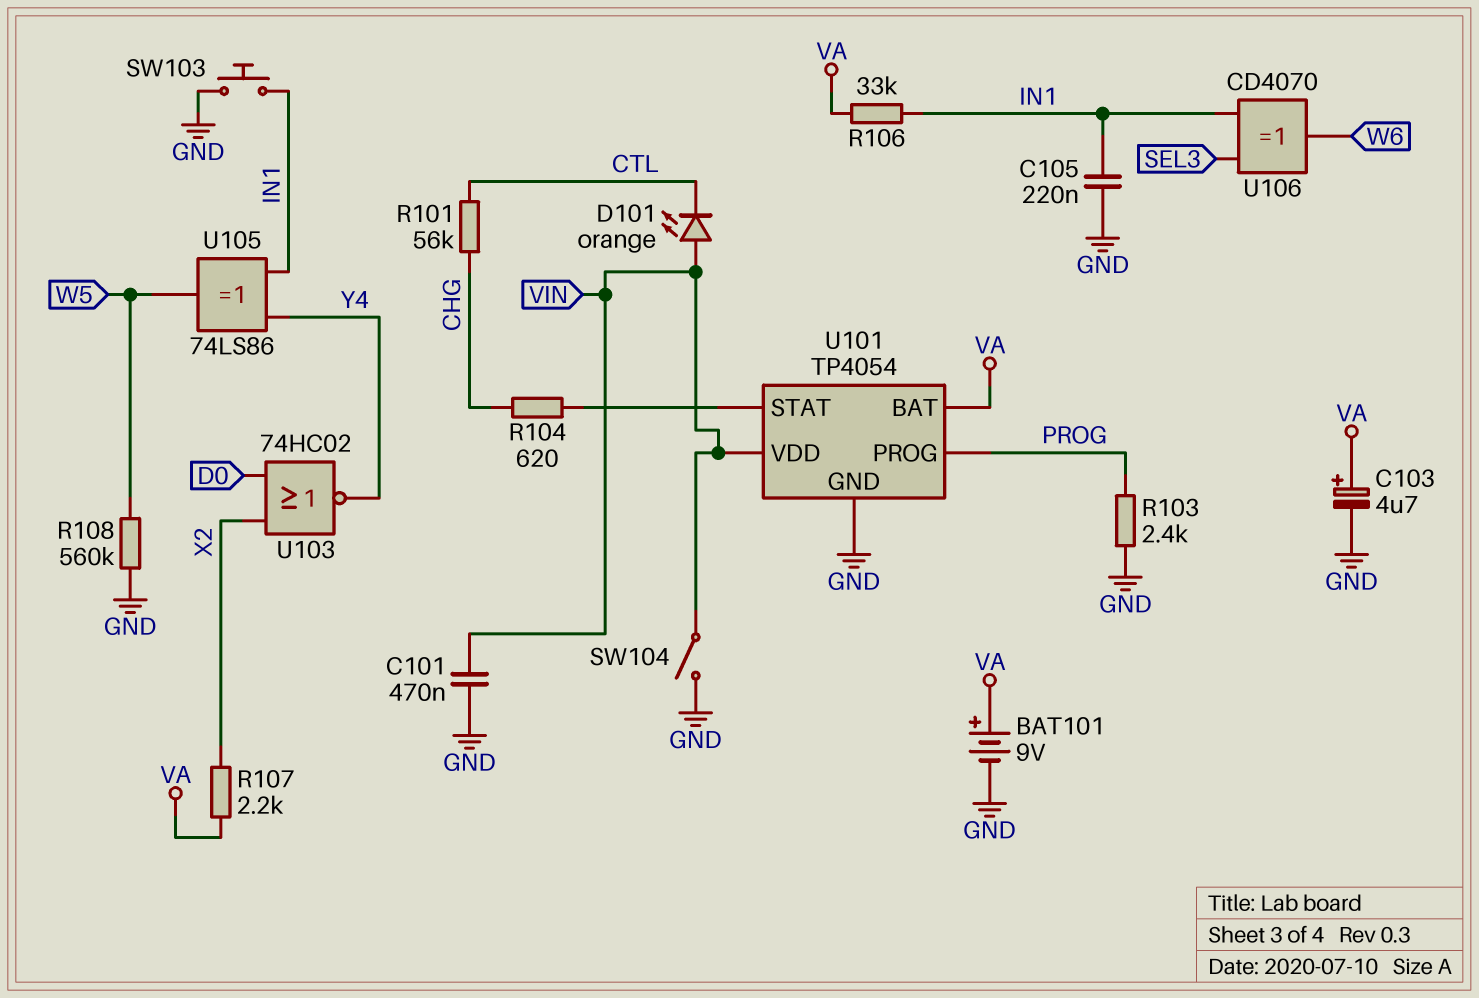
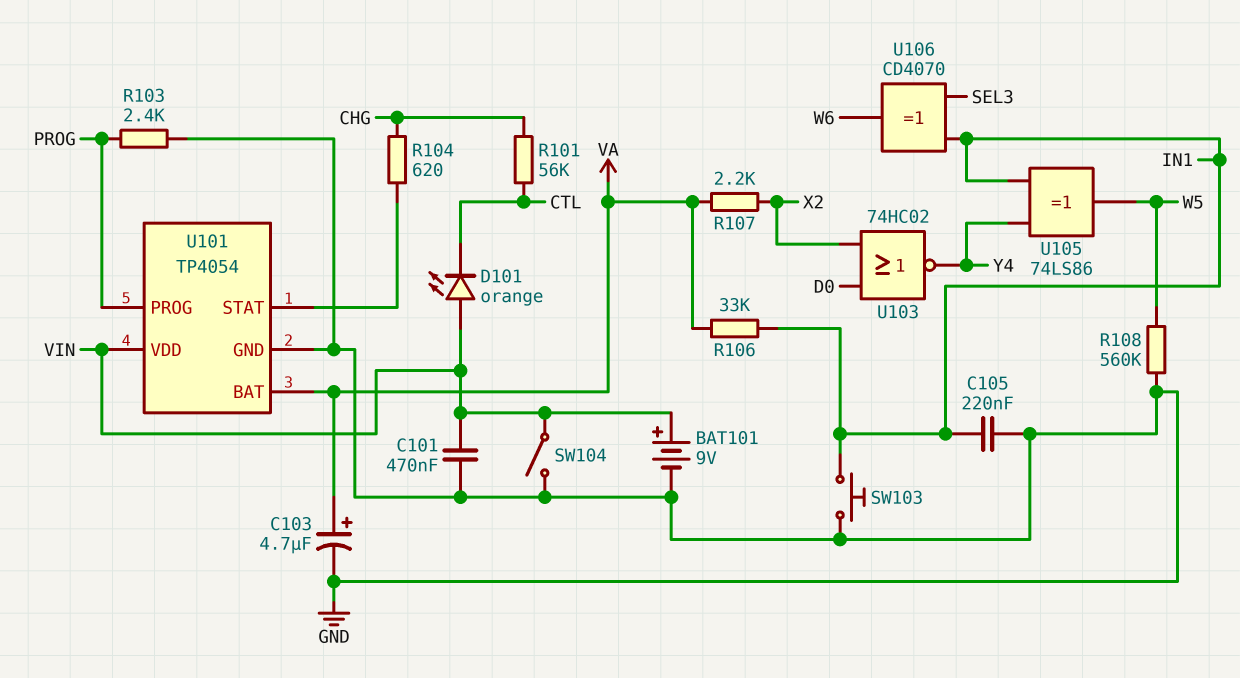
BAT101: 9V (plus VA, minus GND) -> 9V (plus VIN, minus GND)

